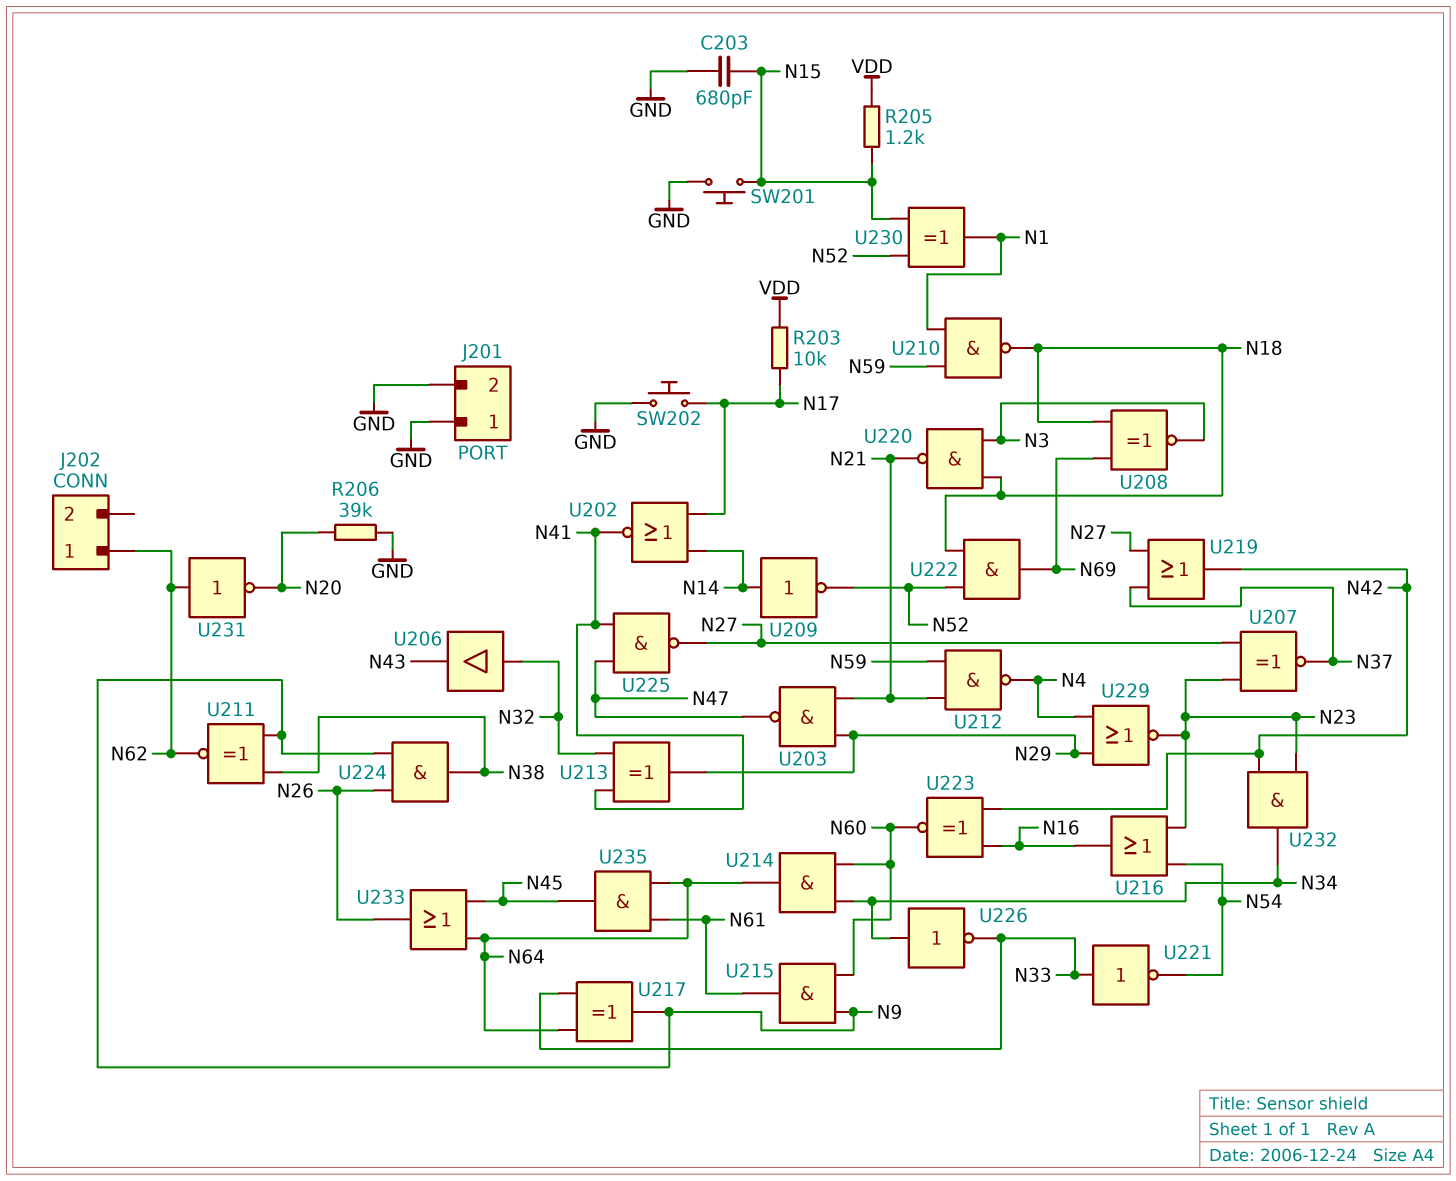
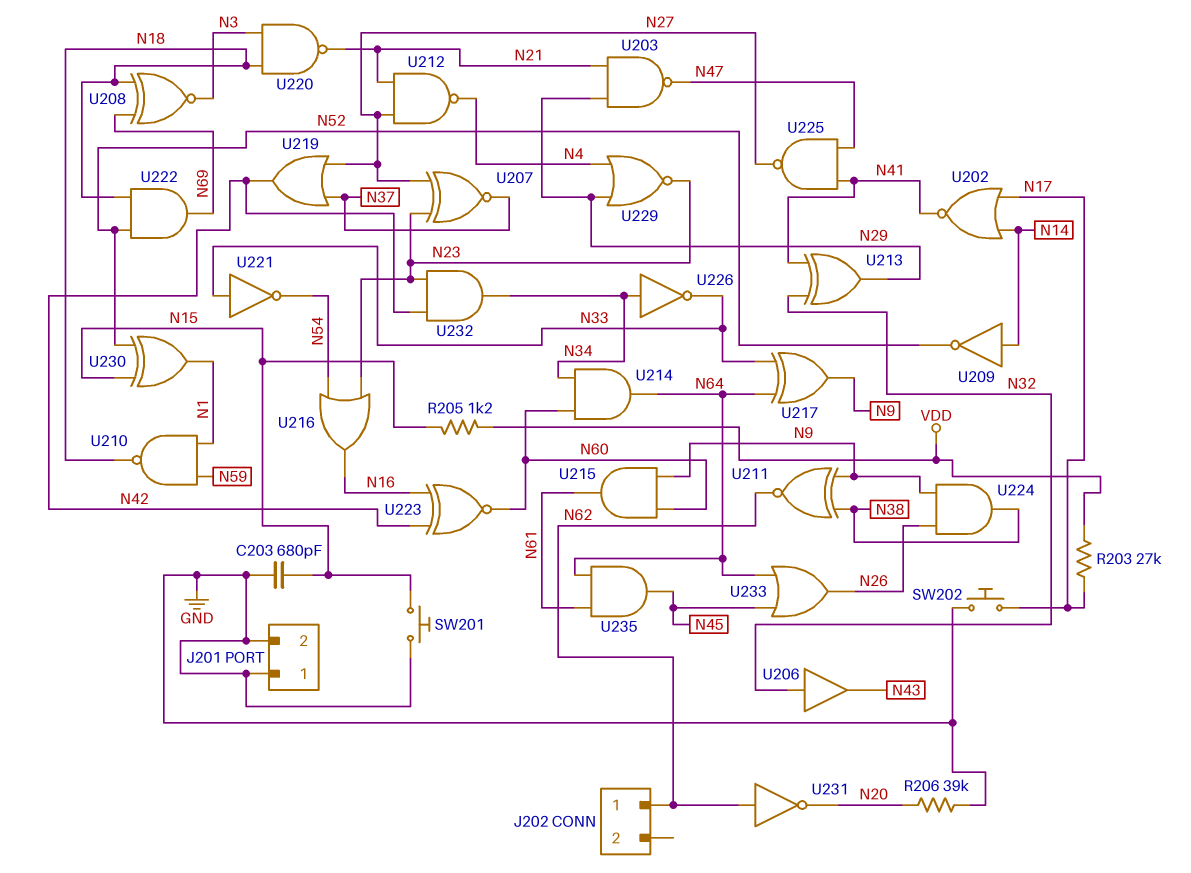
R203: 10k (N17, VDD) -> 27k (N17, VDD)
U212: NAND (in N21, in N59, out N4) -> NAND (in N21, in N27, out N4)

